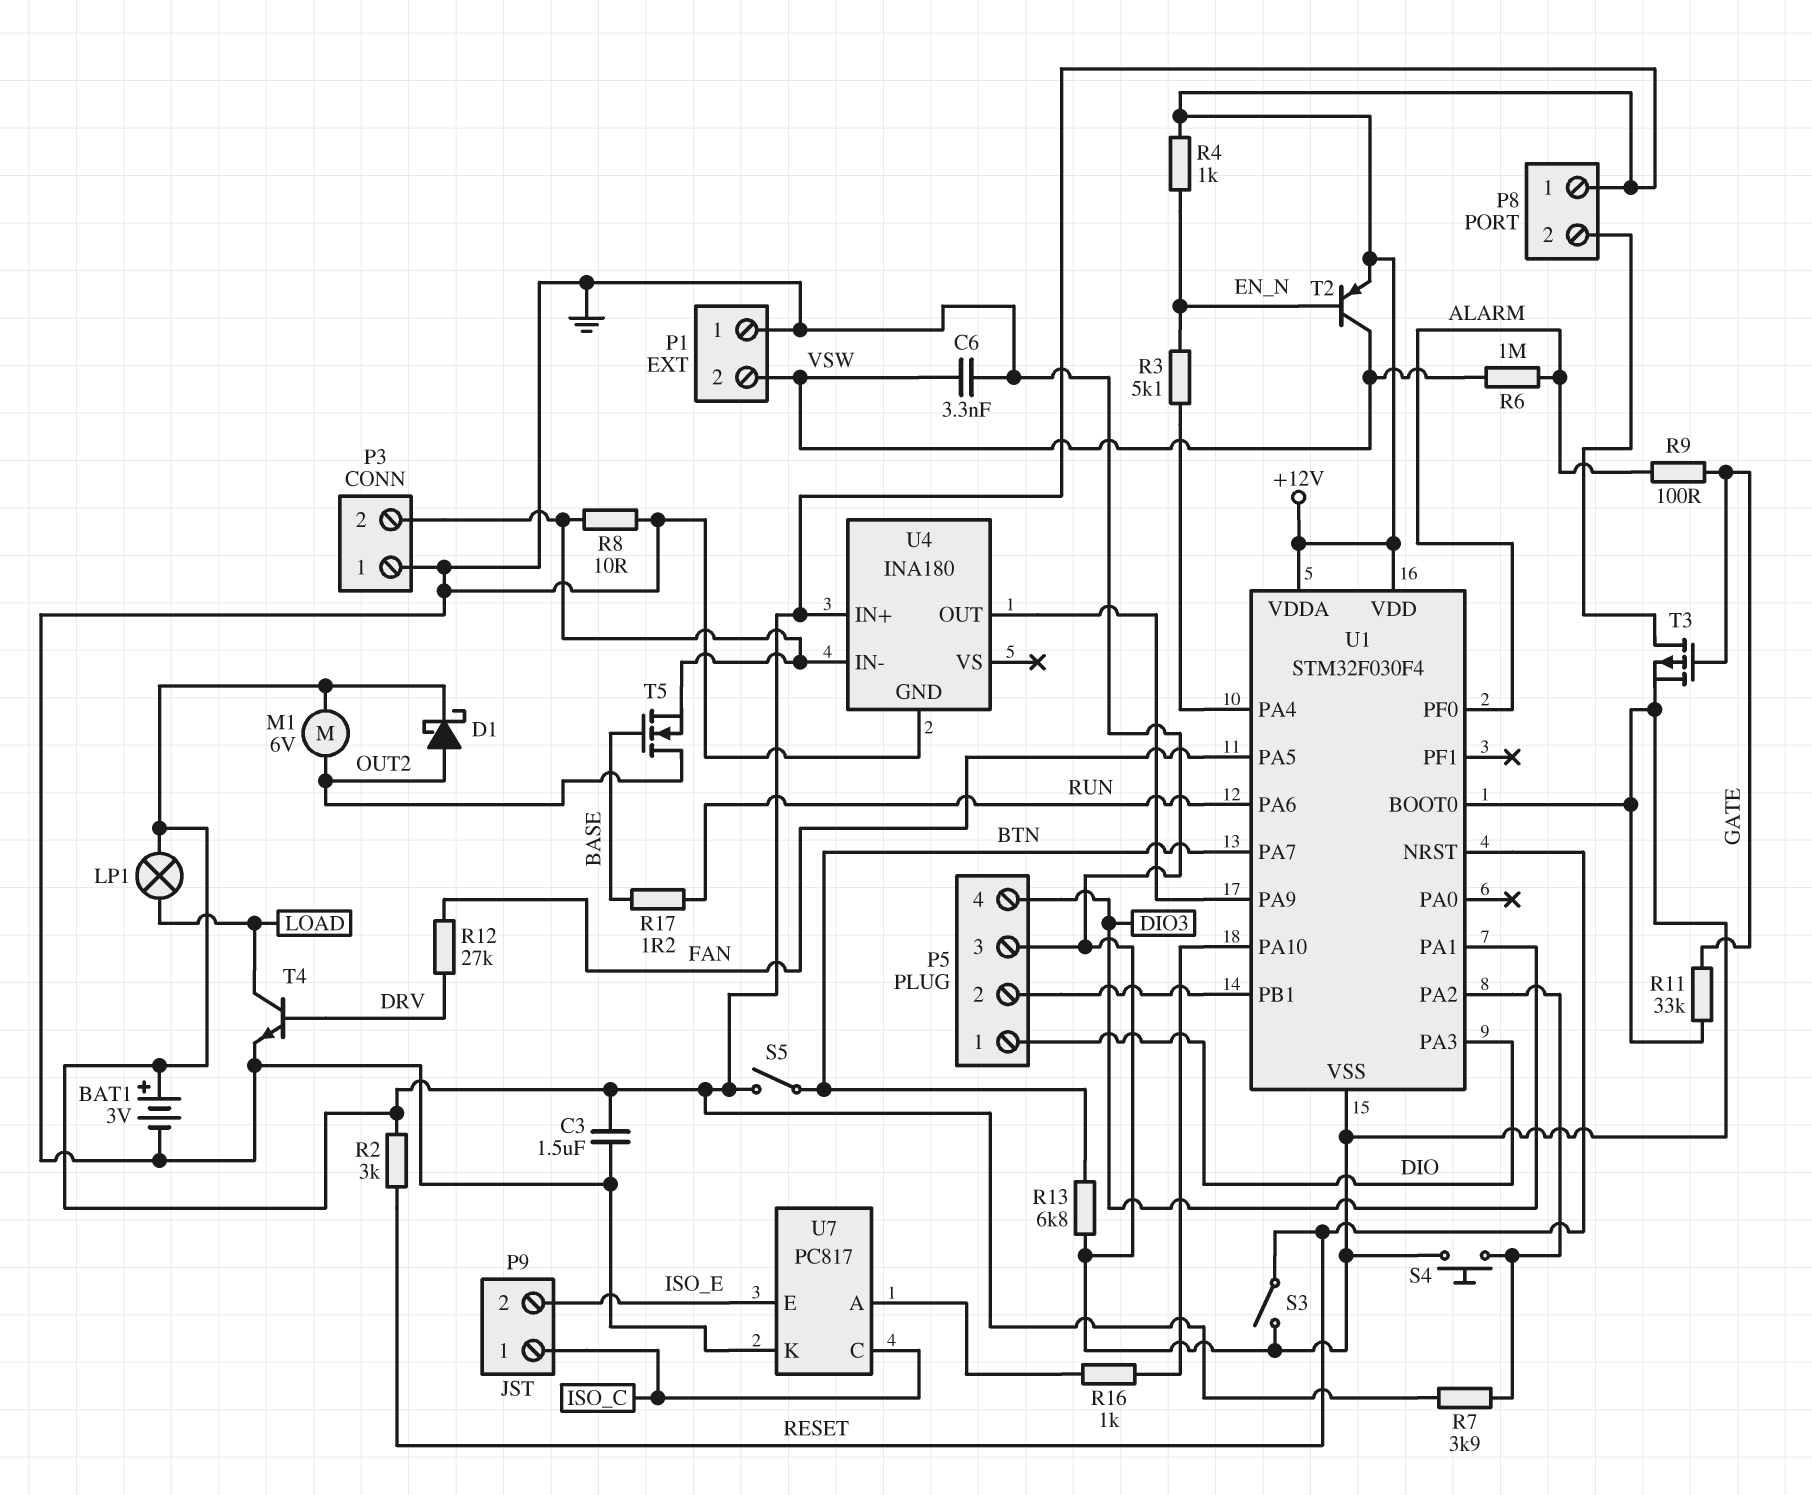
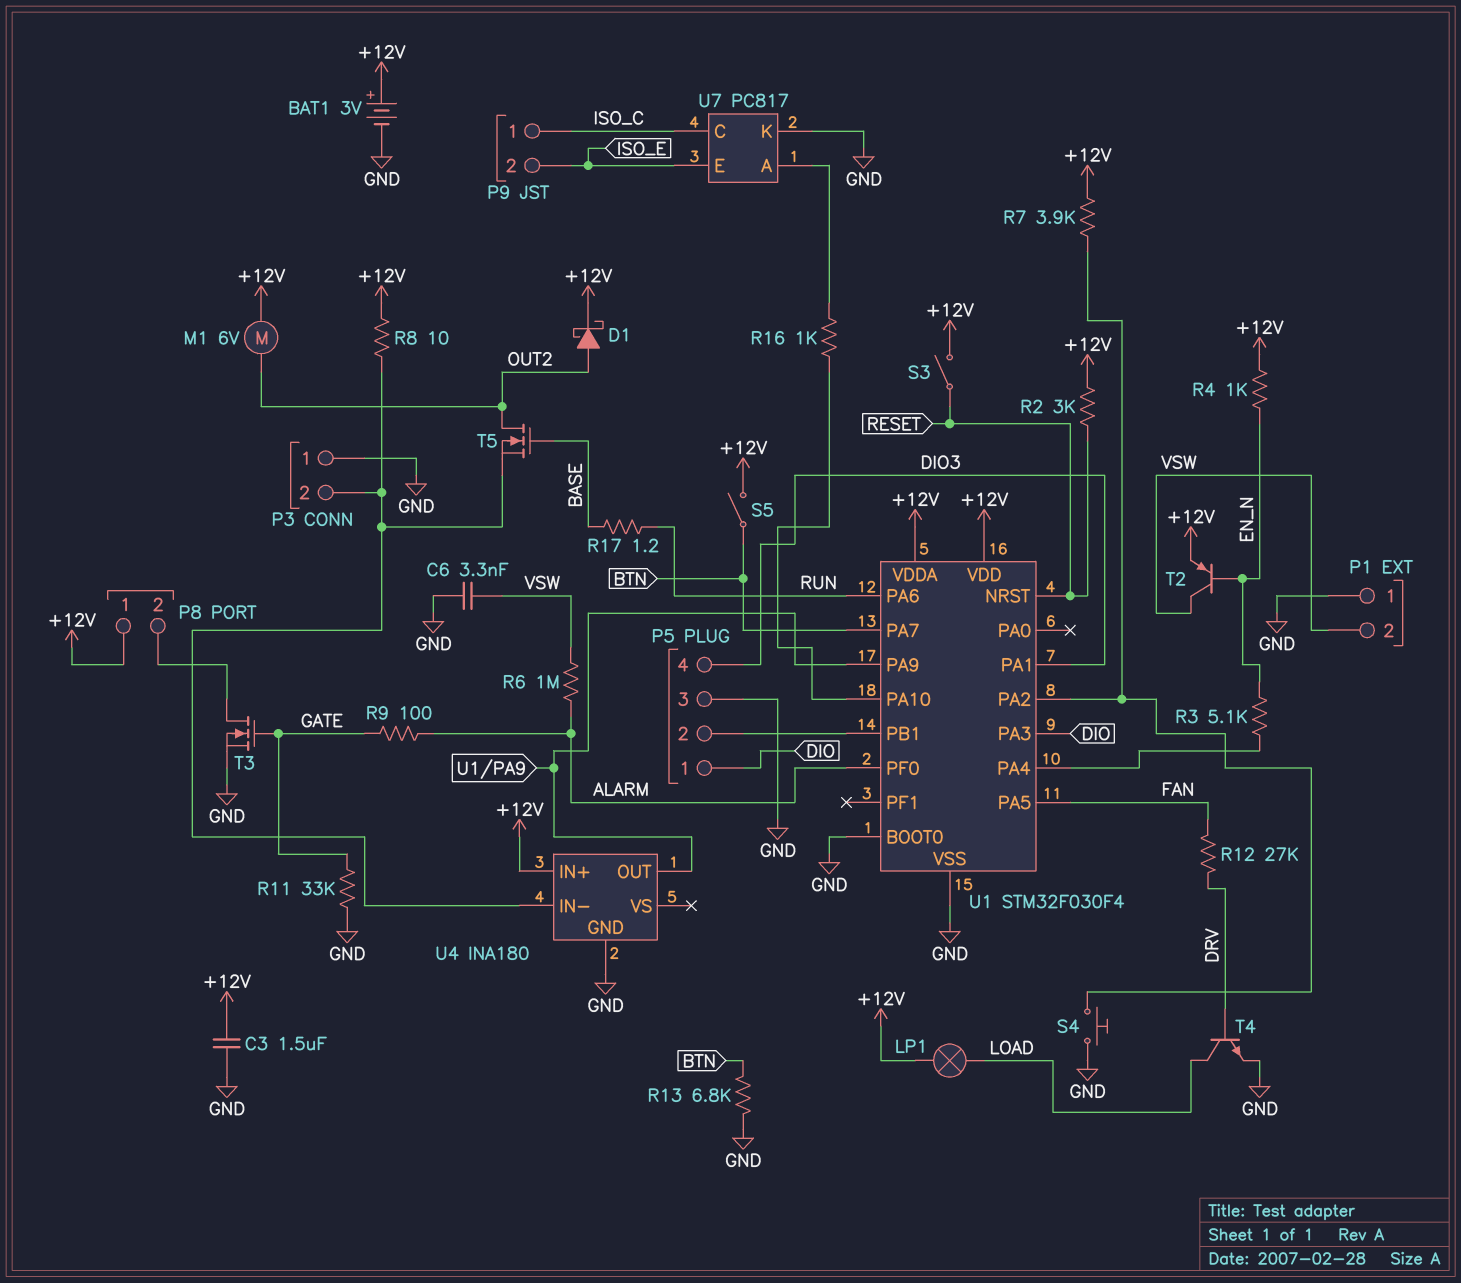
R8: 10 (GND, P3/2) -> 10 (+12V, P3/2)
S3: switch (GND, RESET) -> switch (+12V, RESET)
T3: PMOS (G GATE, D P8/2, S GND) -> NMOS (G GATE, D P8/2, S GND)

